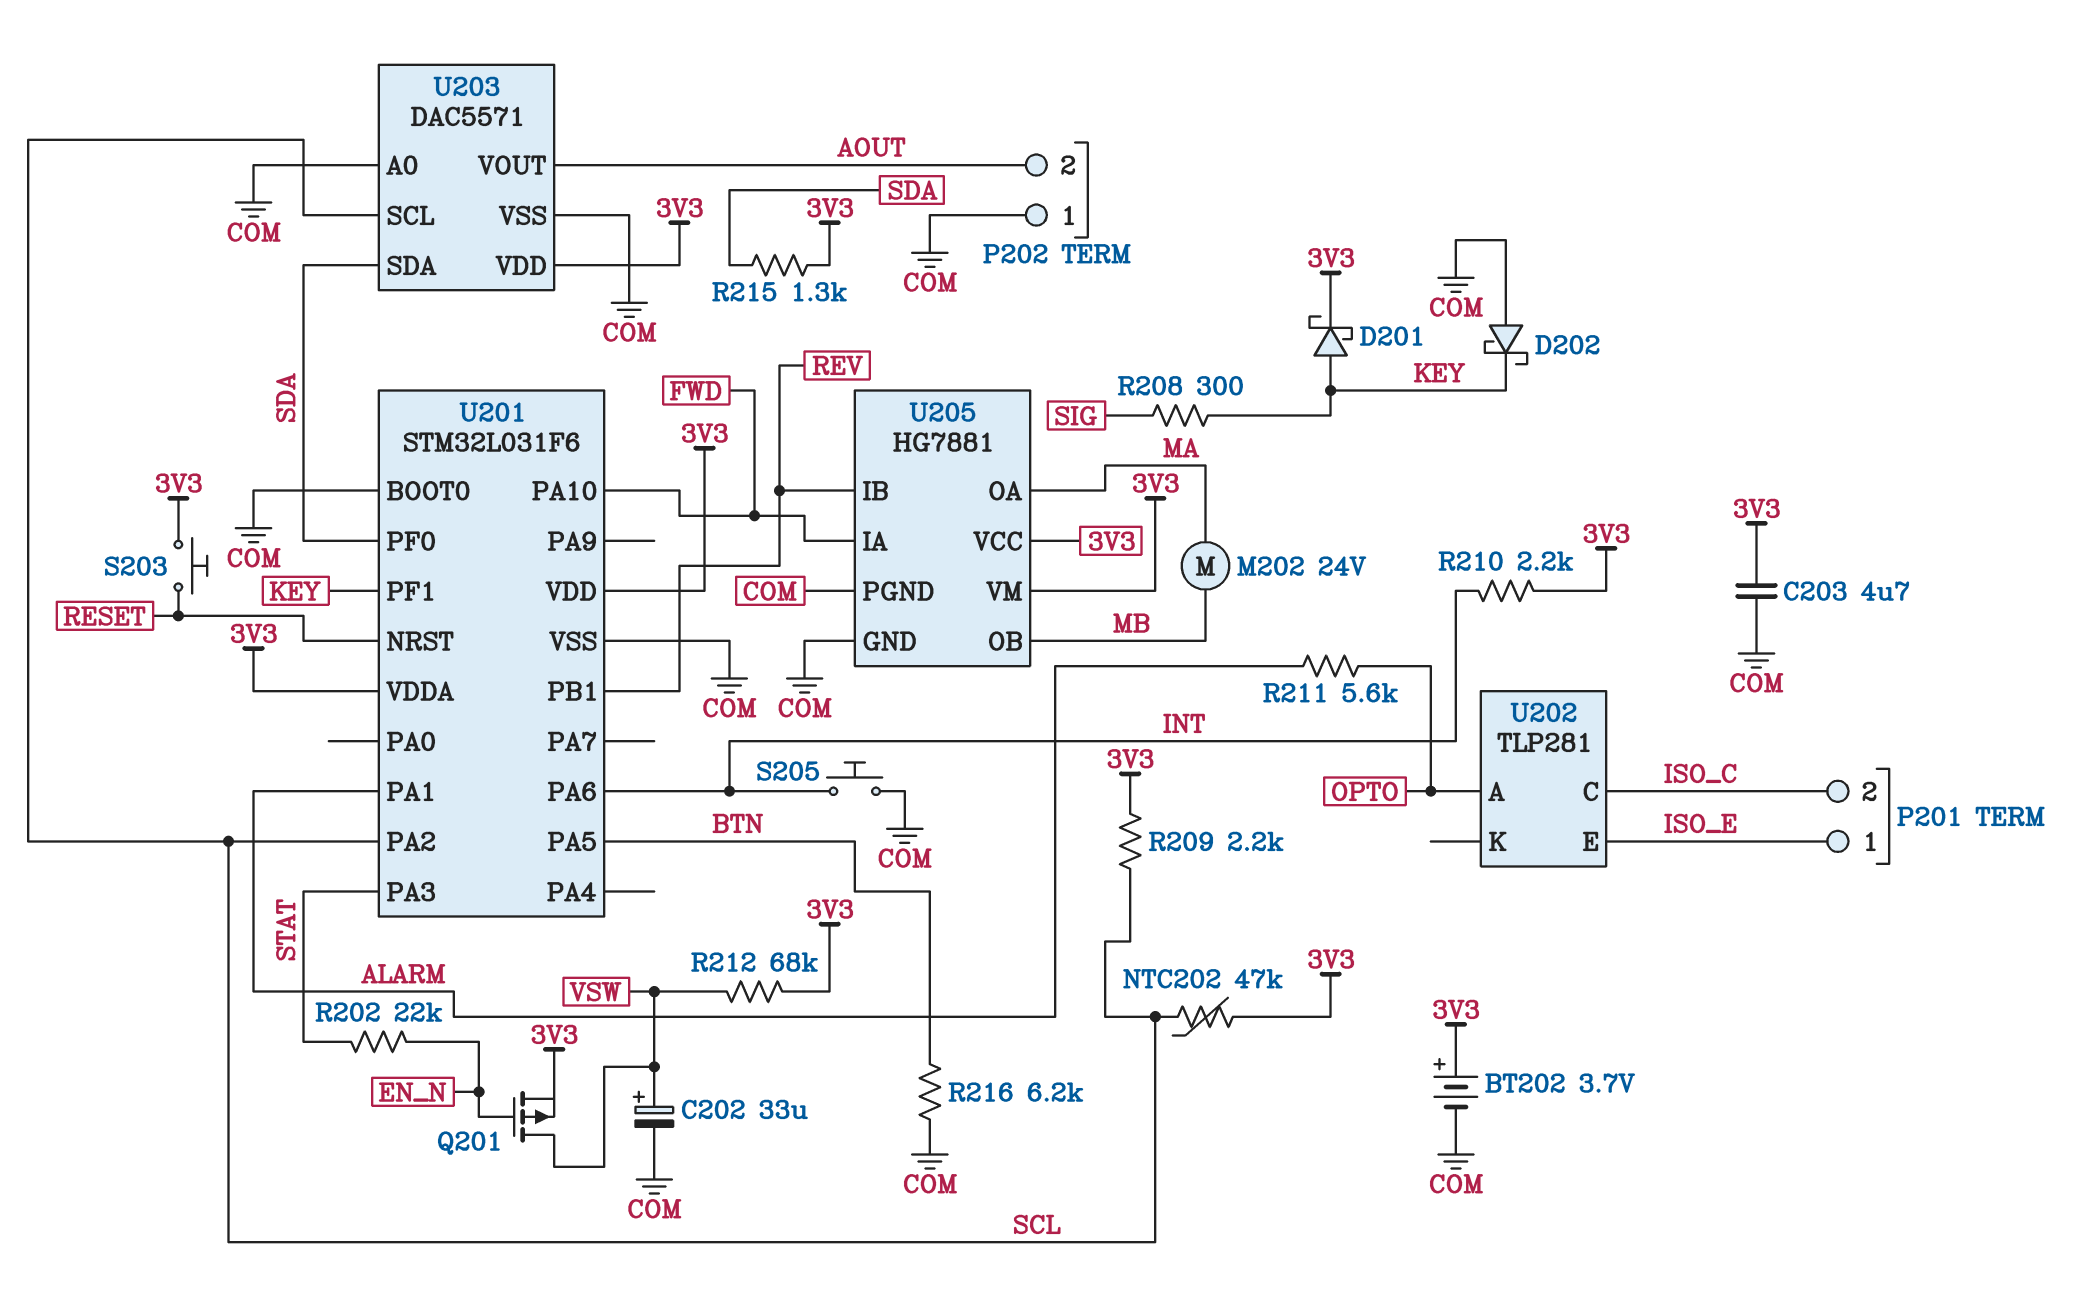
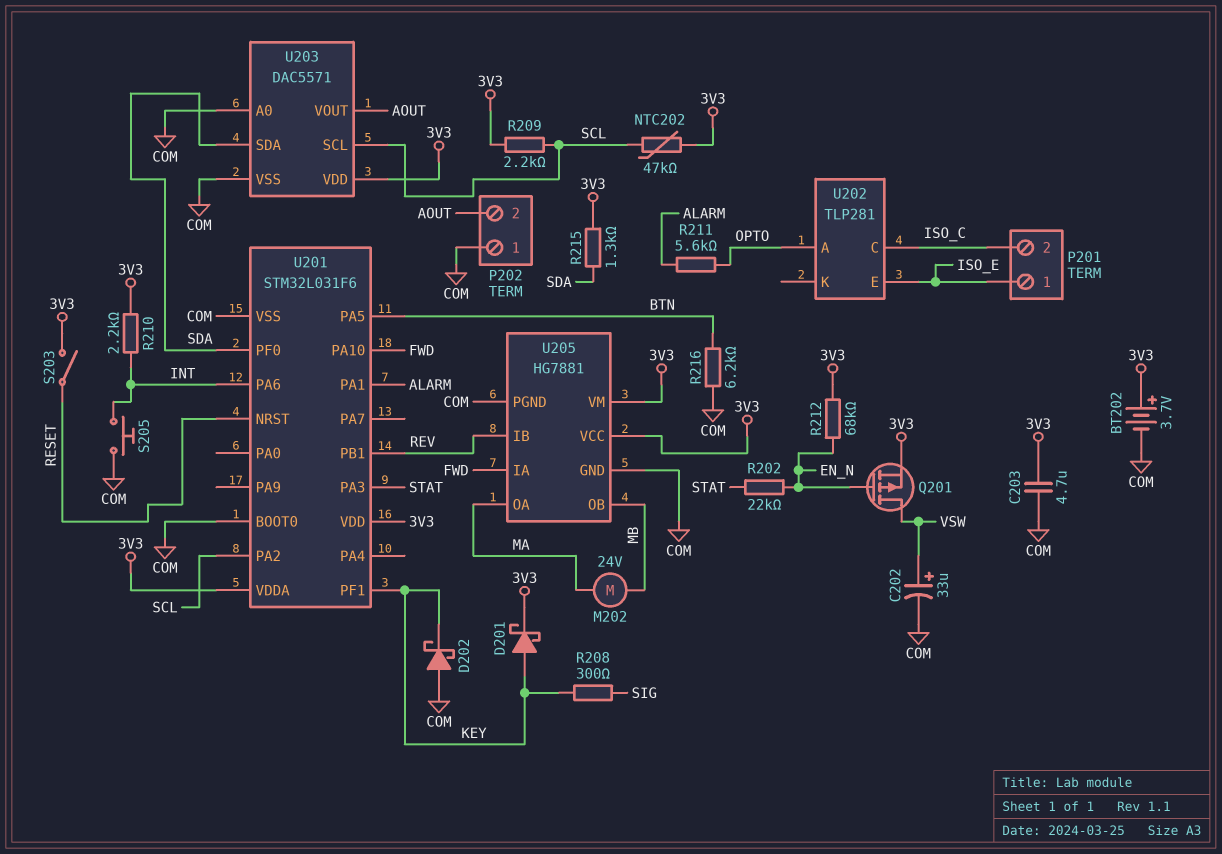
R212: 68k (3V3, VSW) -> 68k (3V3, EN_N)
S203: button (3V3, RESET) -> switch (3V3, RESET)

